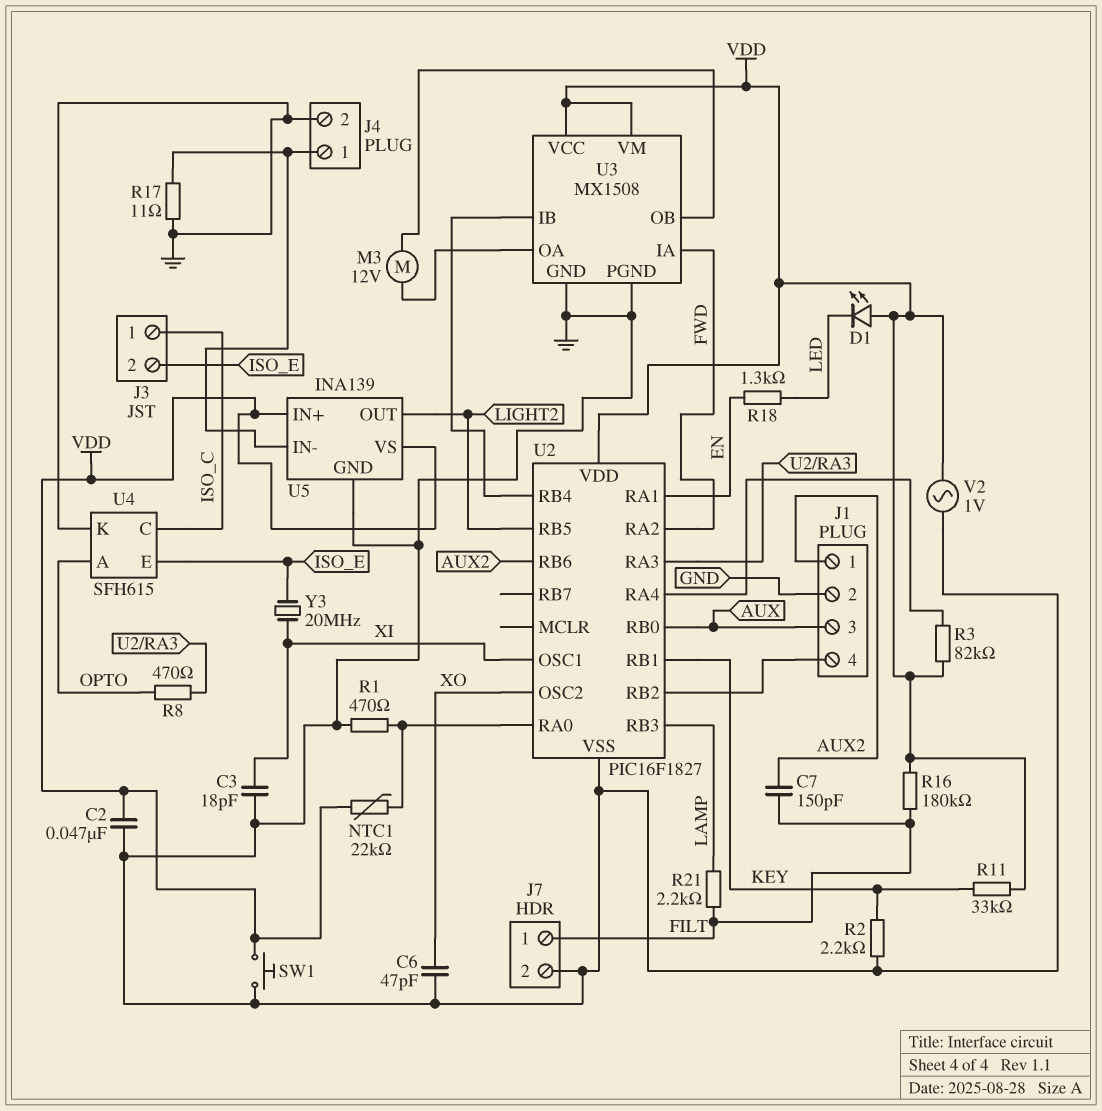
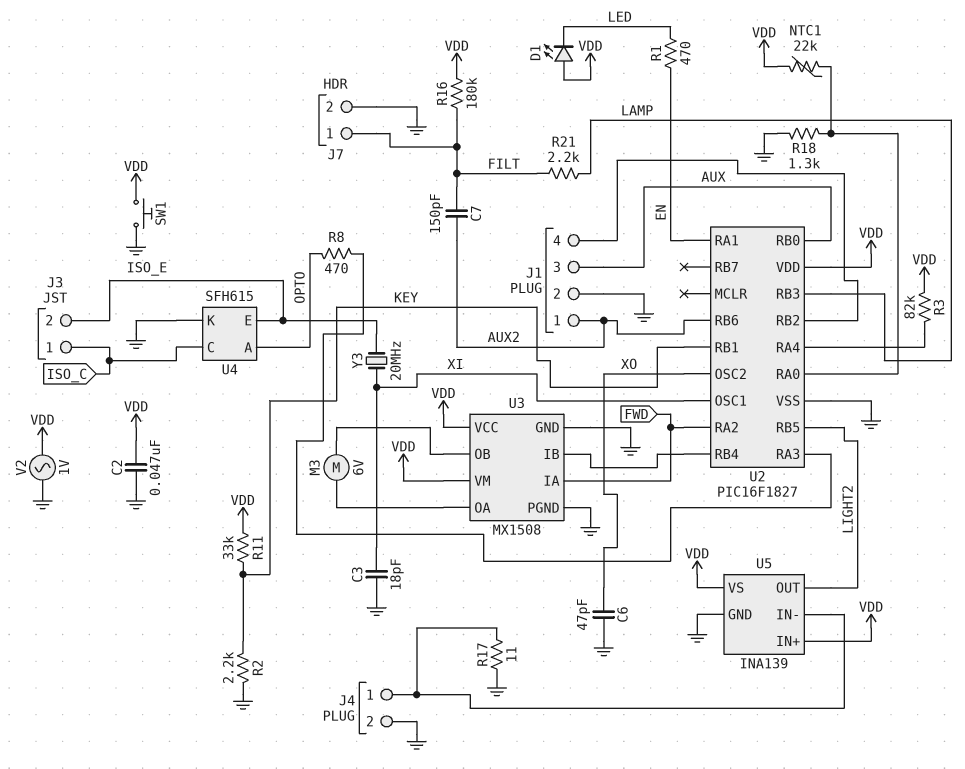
M3: motor 12V (U3/OA, U3/OB) -> motor 6V (U3/OA, U3/OB)
R1: 470 (GND, U2/RA0) -> 470 (EN, LED)
R18: 1.3k (EN, LED) -> 1.3k (GND, U2/RA0)

